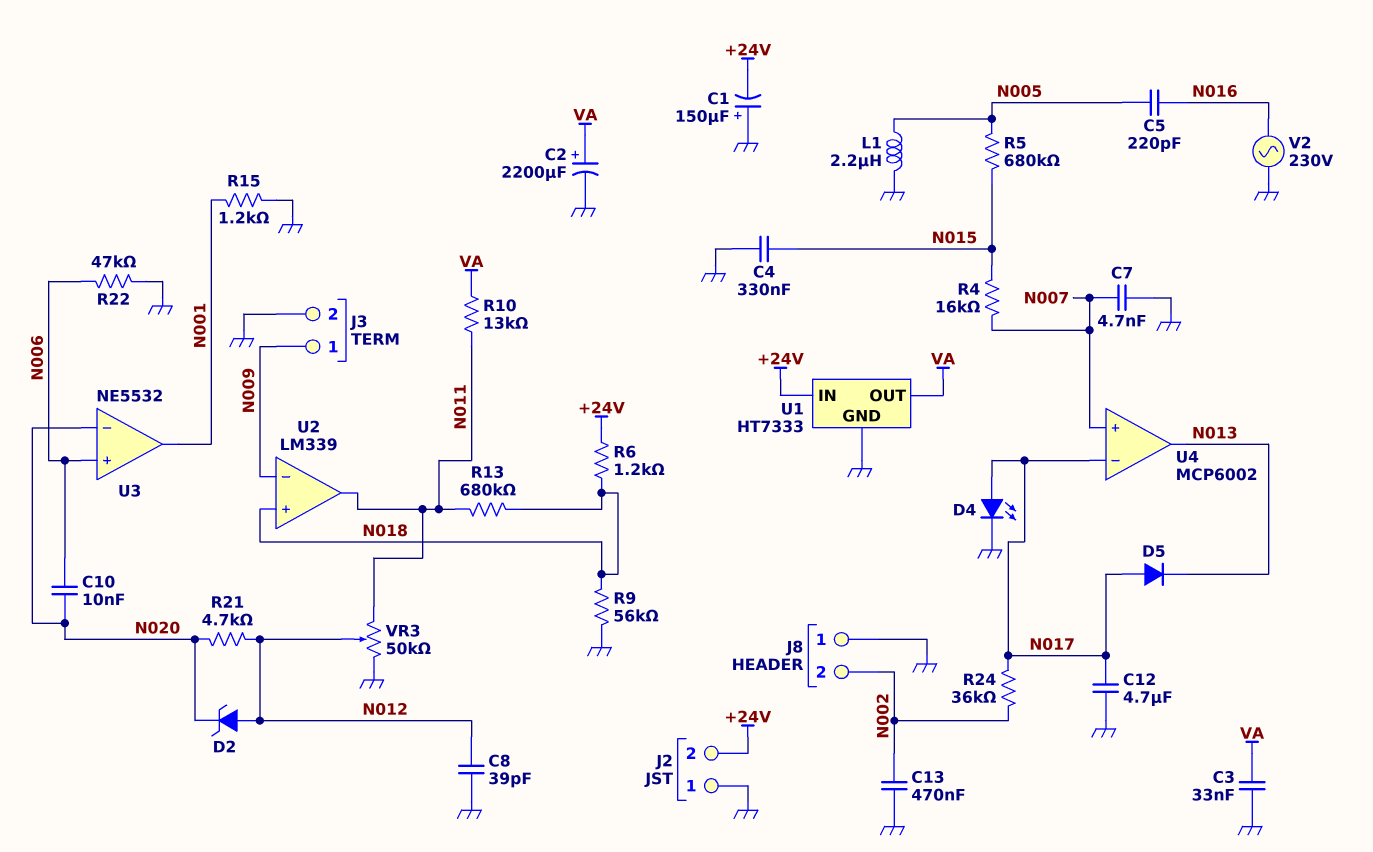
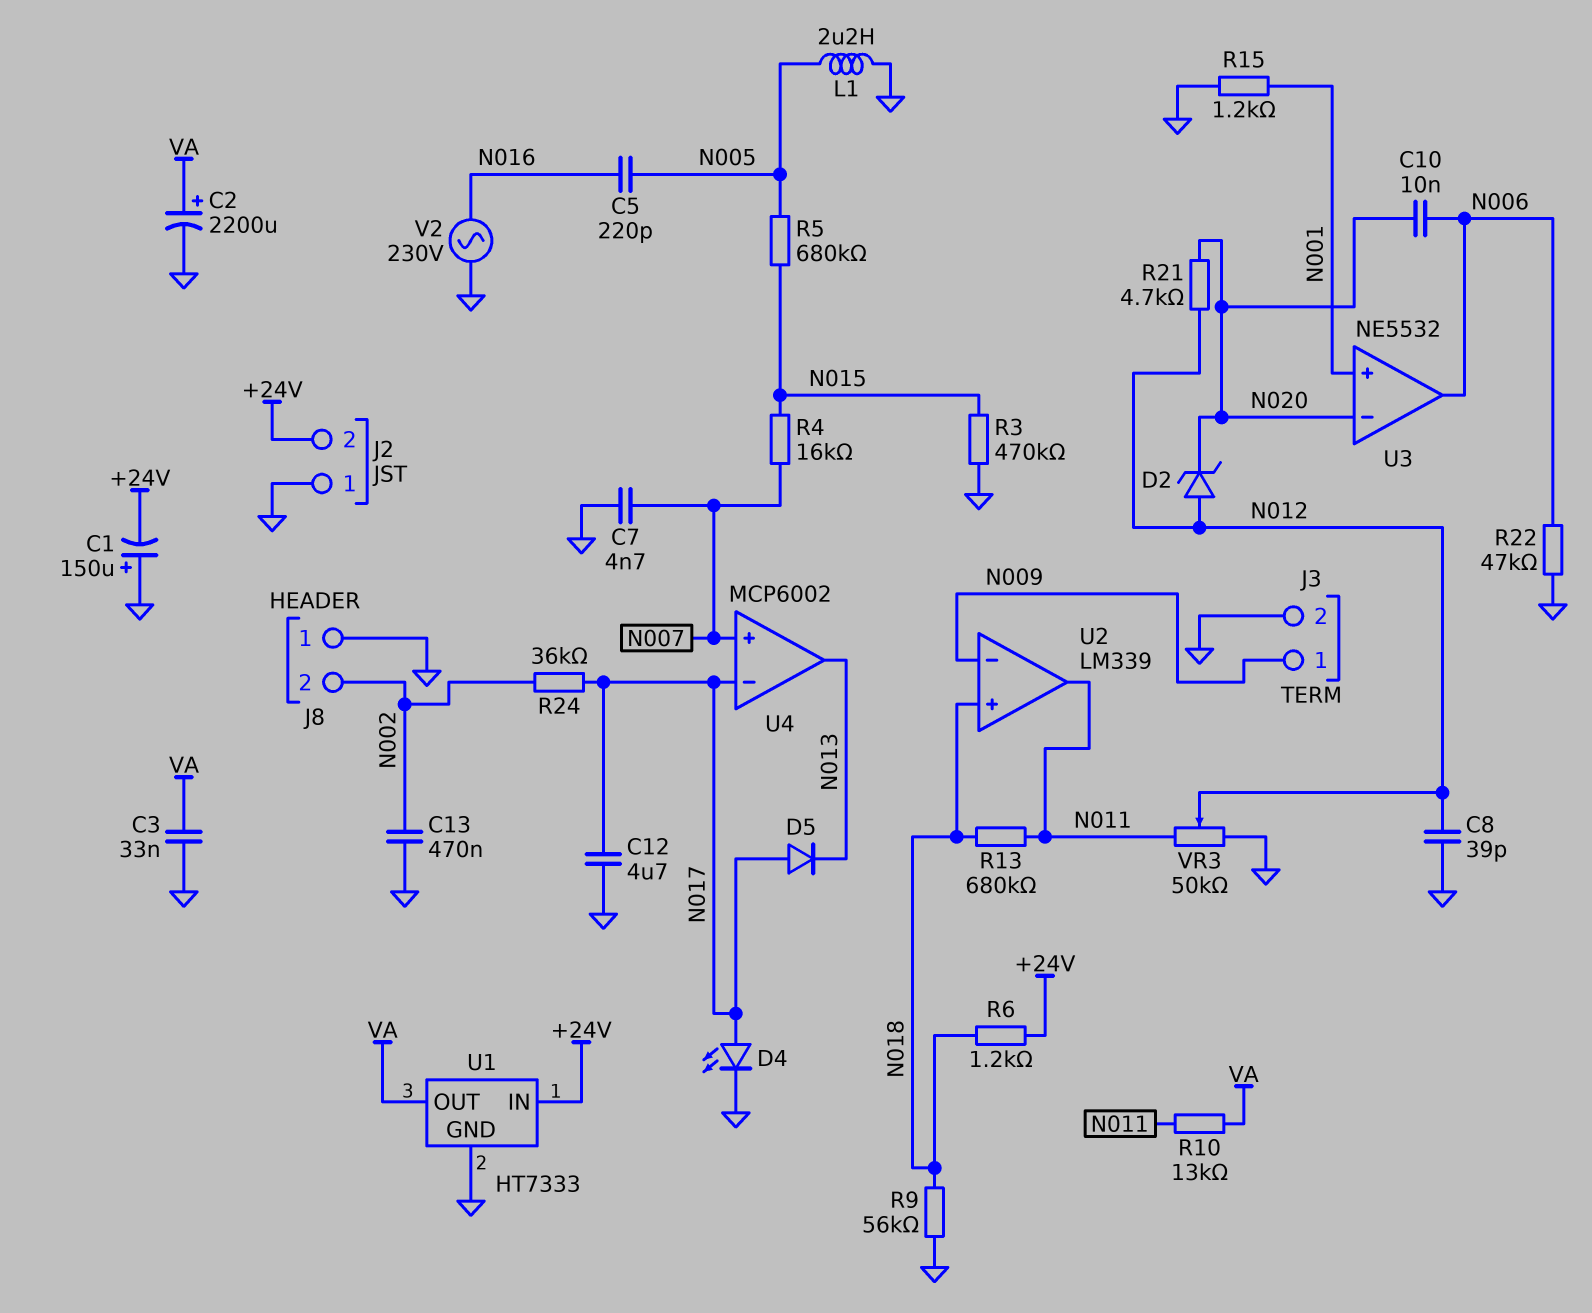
C4: 330nF (GND, N015) -> none
R3: none -> 470k (GND, N015)
U3 pin in+: N006 -> N001
U3 pin out: N001 -> N006

